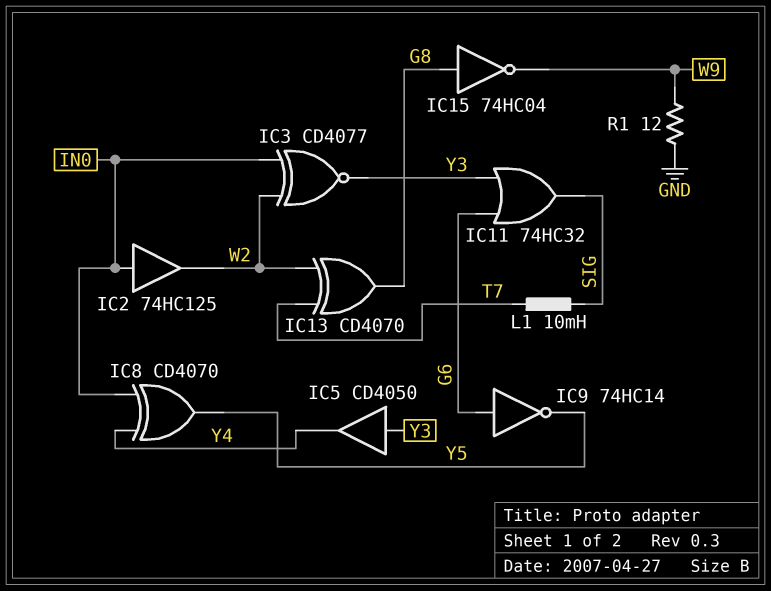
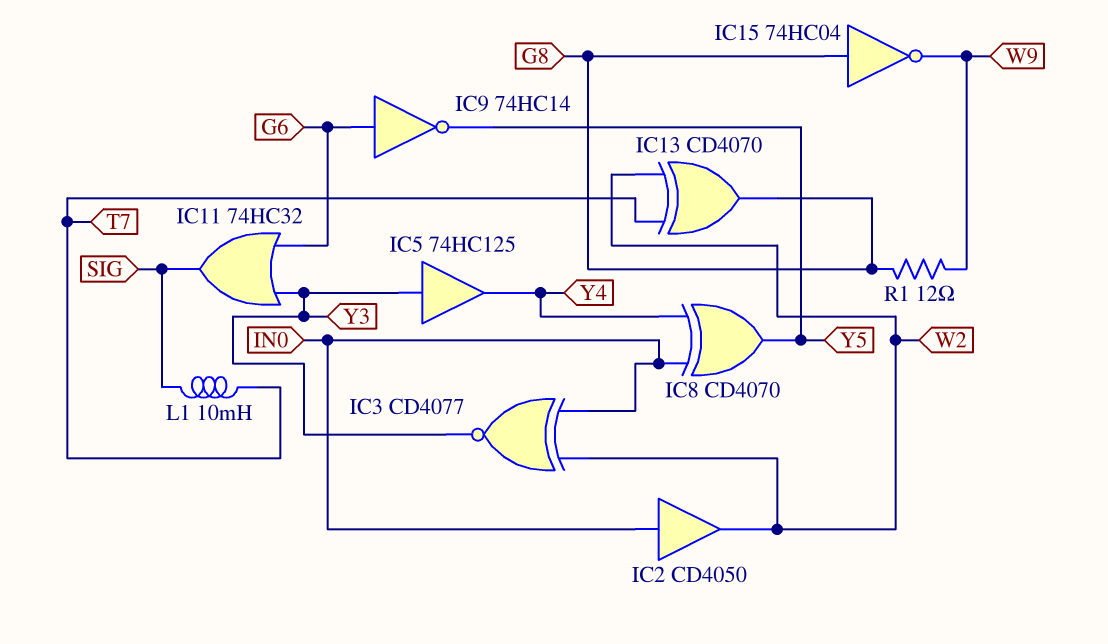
IC2: buffer 74HC125 (in IN0, out W2) -> buffer CD4050 (in IN0, out W2)
IC5: buffer CD4050 (in Y3, out Y4) -> buffer 74HC125 (in Y3, out Y4)
R1: 12 (GND, W9) -> 12 (G8, W9)

